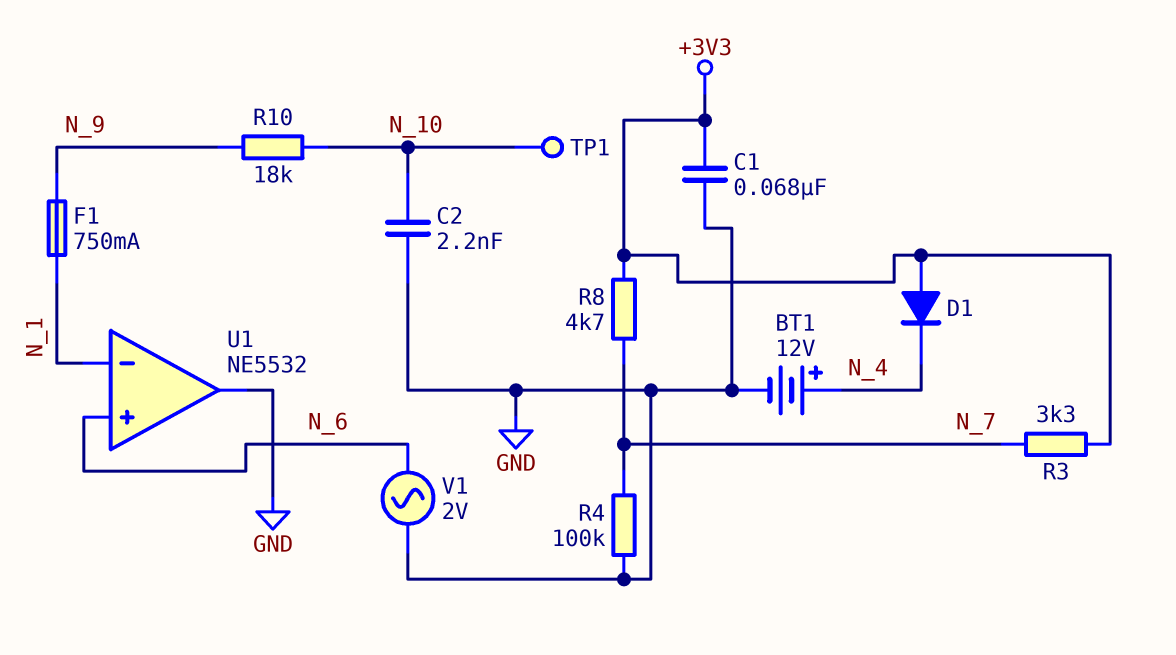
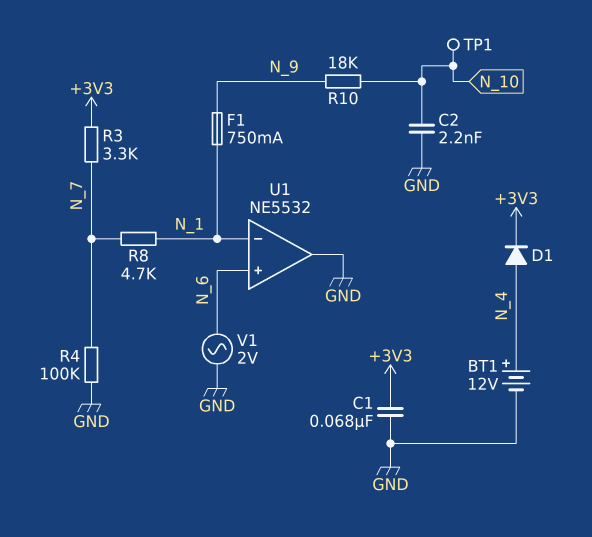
D1: diode (A +3V3, K N_4) -> diode (A N_4, K +3V3)
R8: 4.7k (+3V3, N_7) -> 4.7k (N_1, N_7)

